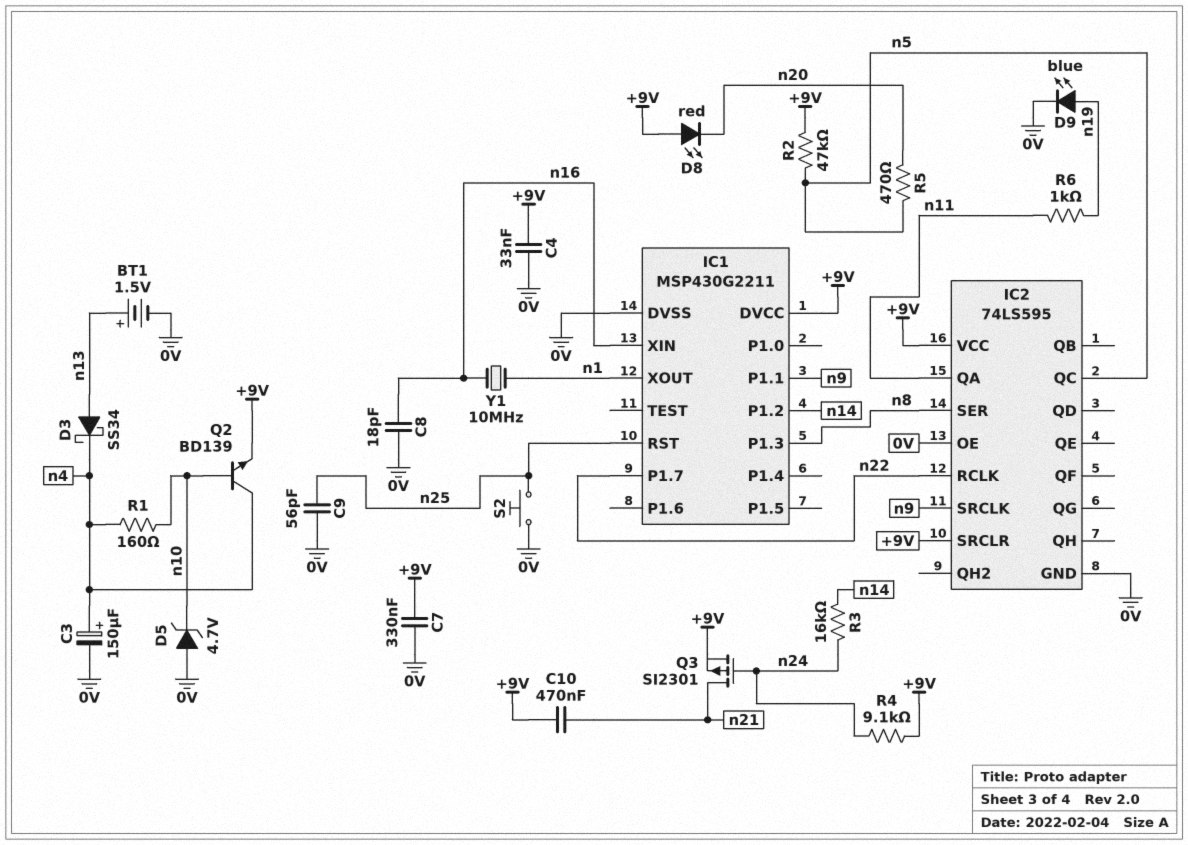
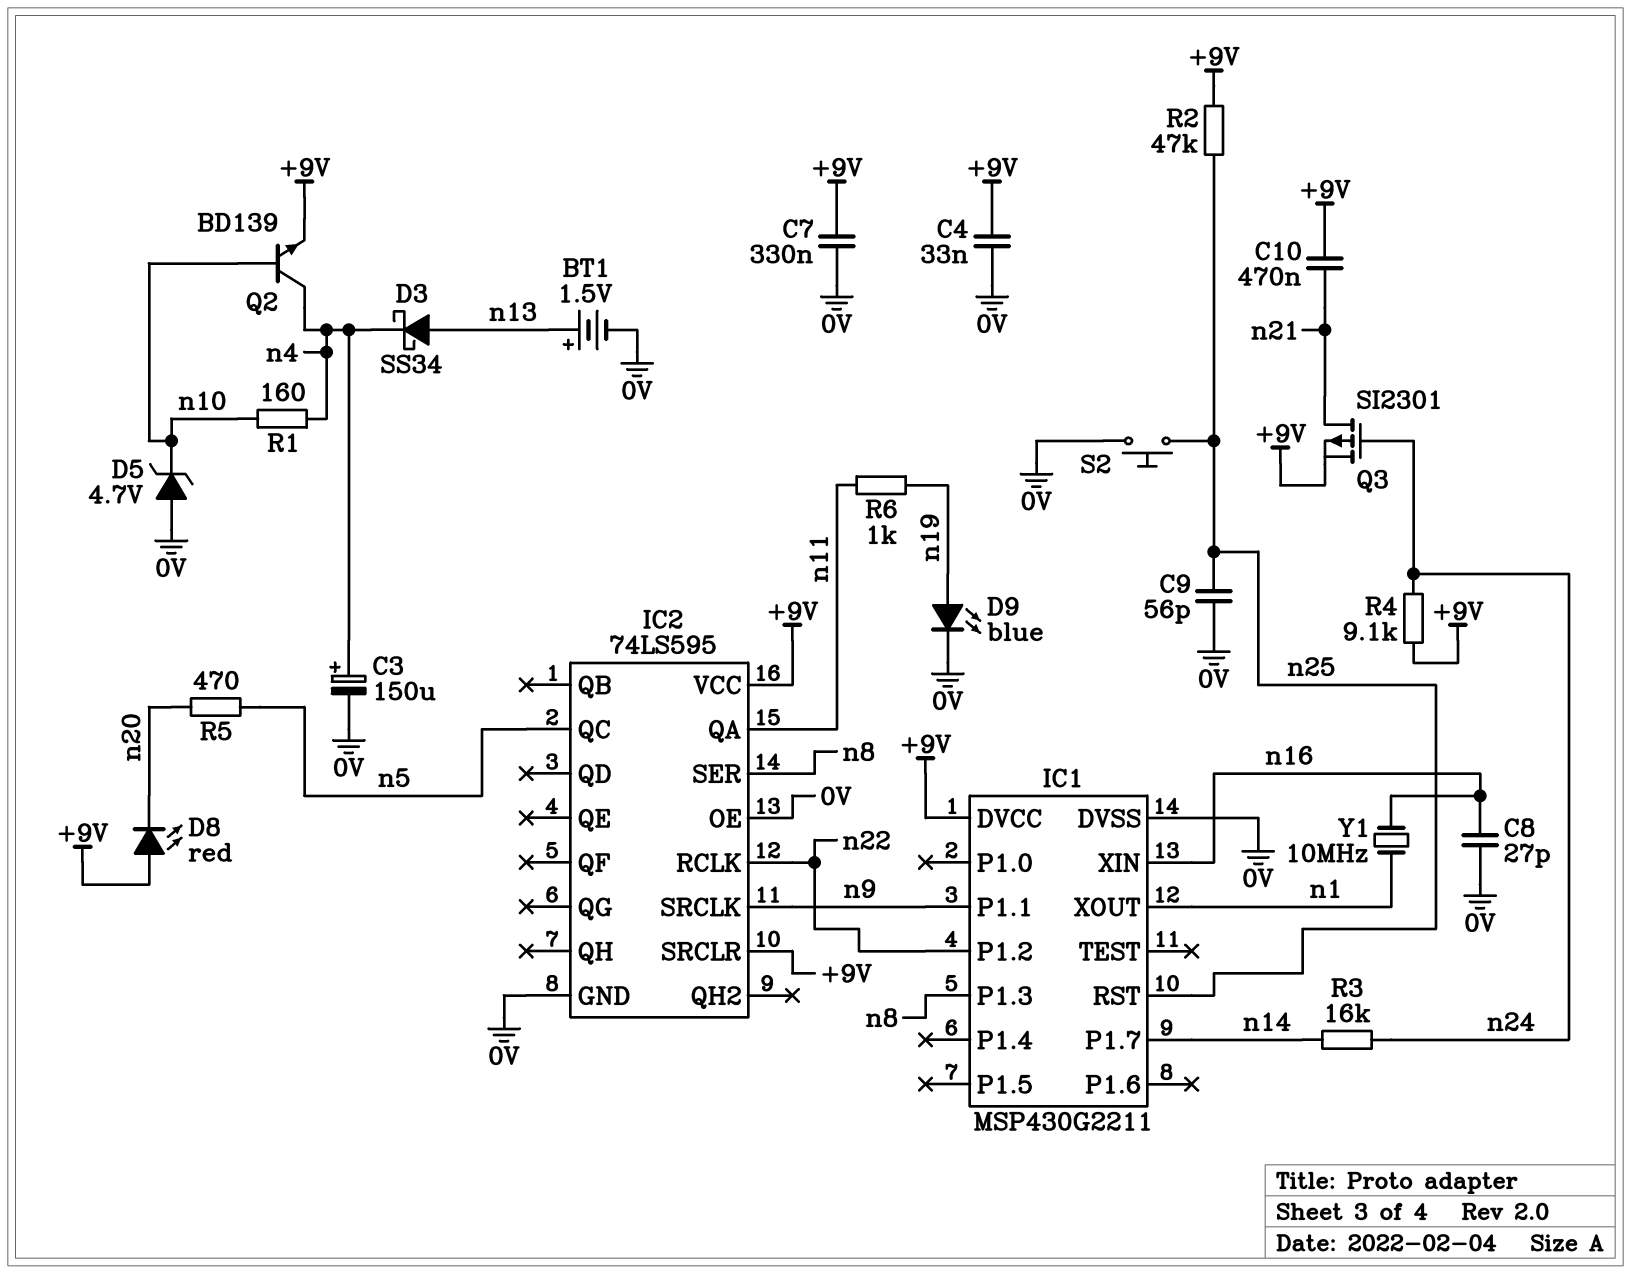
C8: 18pF (0V, n16) -> 27pF (0V, n16)
IC1 pin P1.2: n14 -> n22
IC1 pin P1.7: n22 -> n14
R2: 47k (+9V, n5) -> 47k (+9V, n25)

